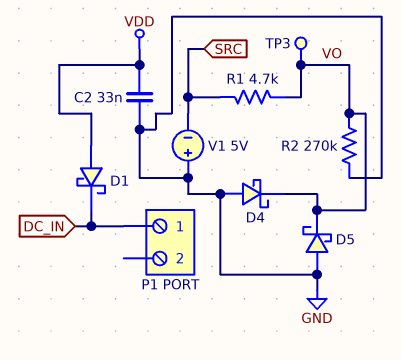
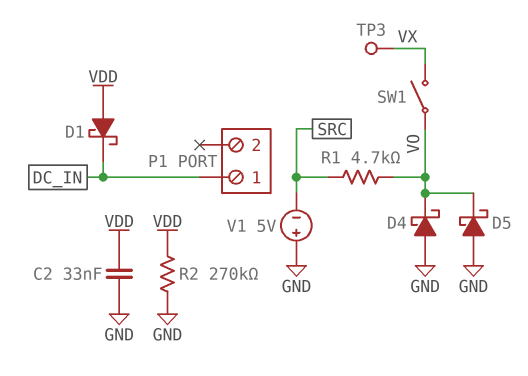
R2: 270k (GND, VO) -> 270k (GND, VDD)
SW1: none -> switch (VO, VX)
TP3: test point (VO) -> test point (VX)

